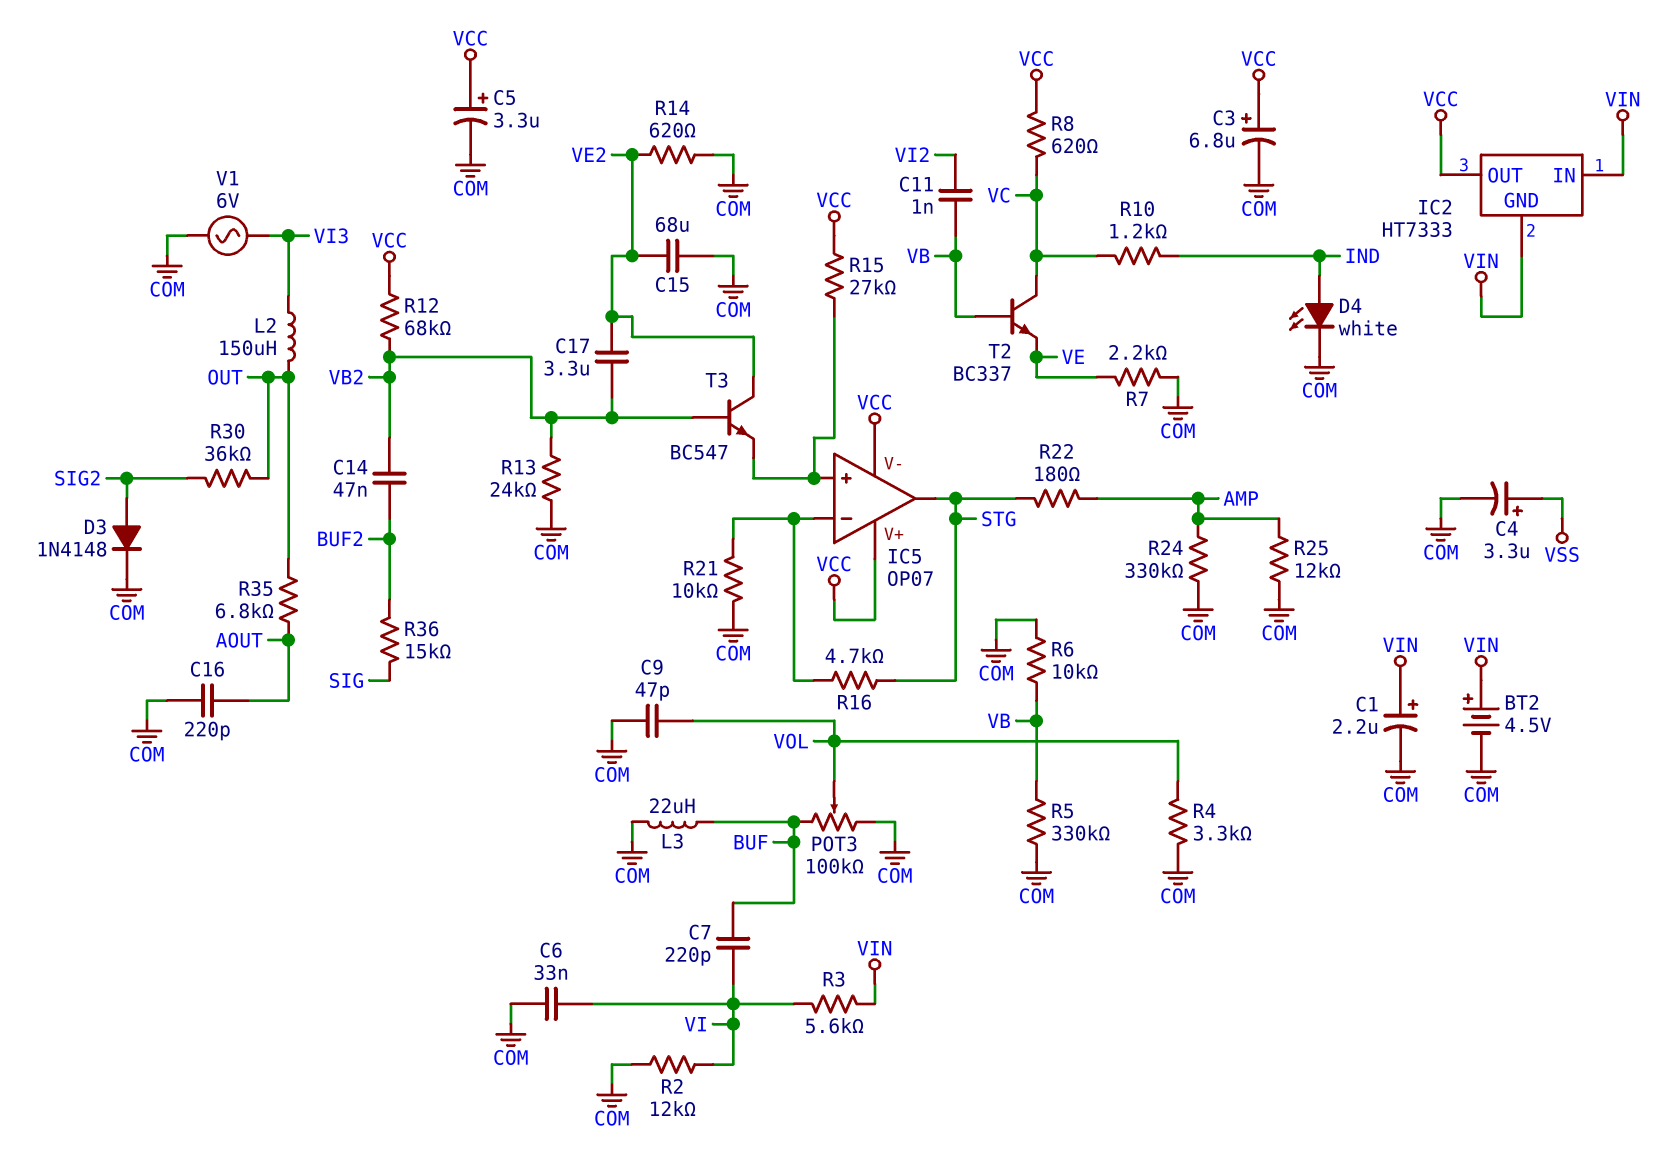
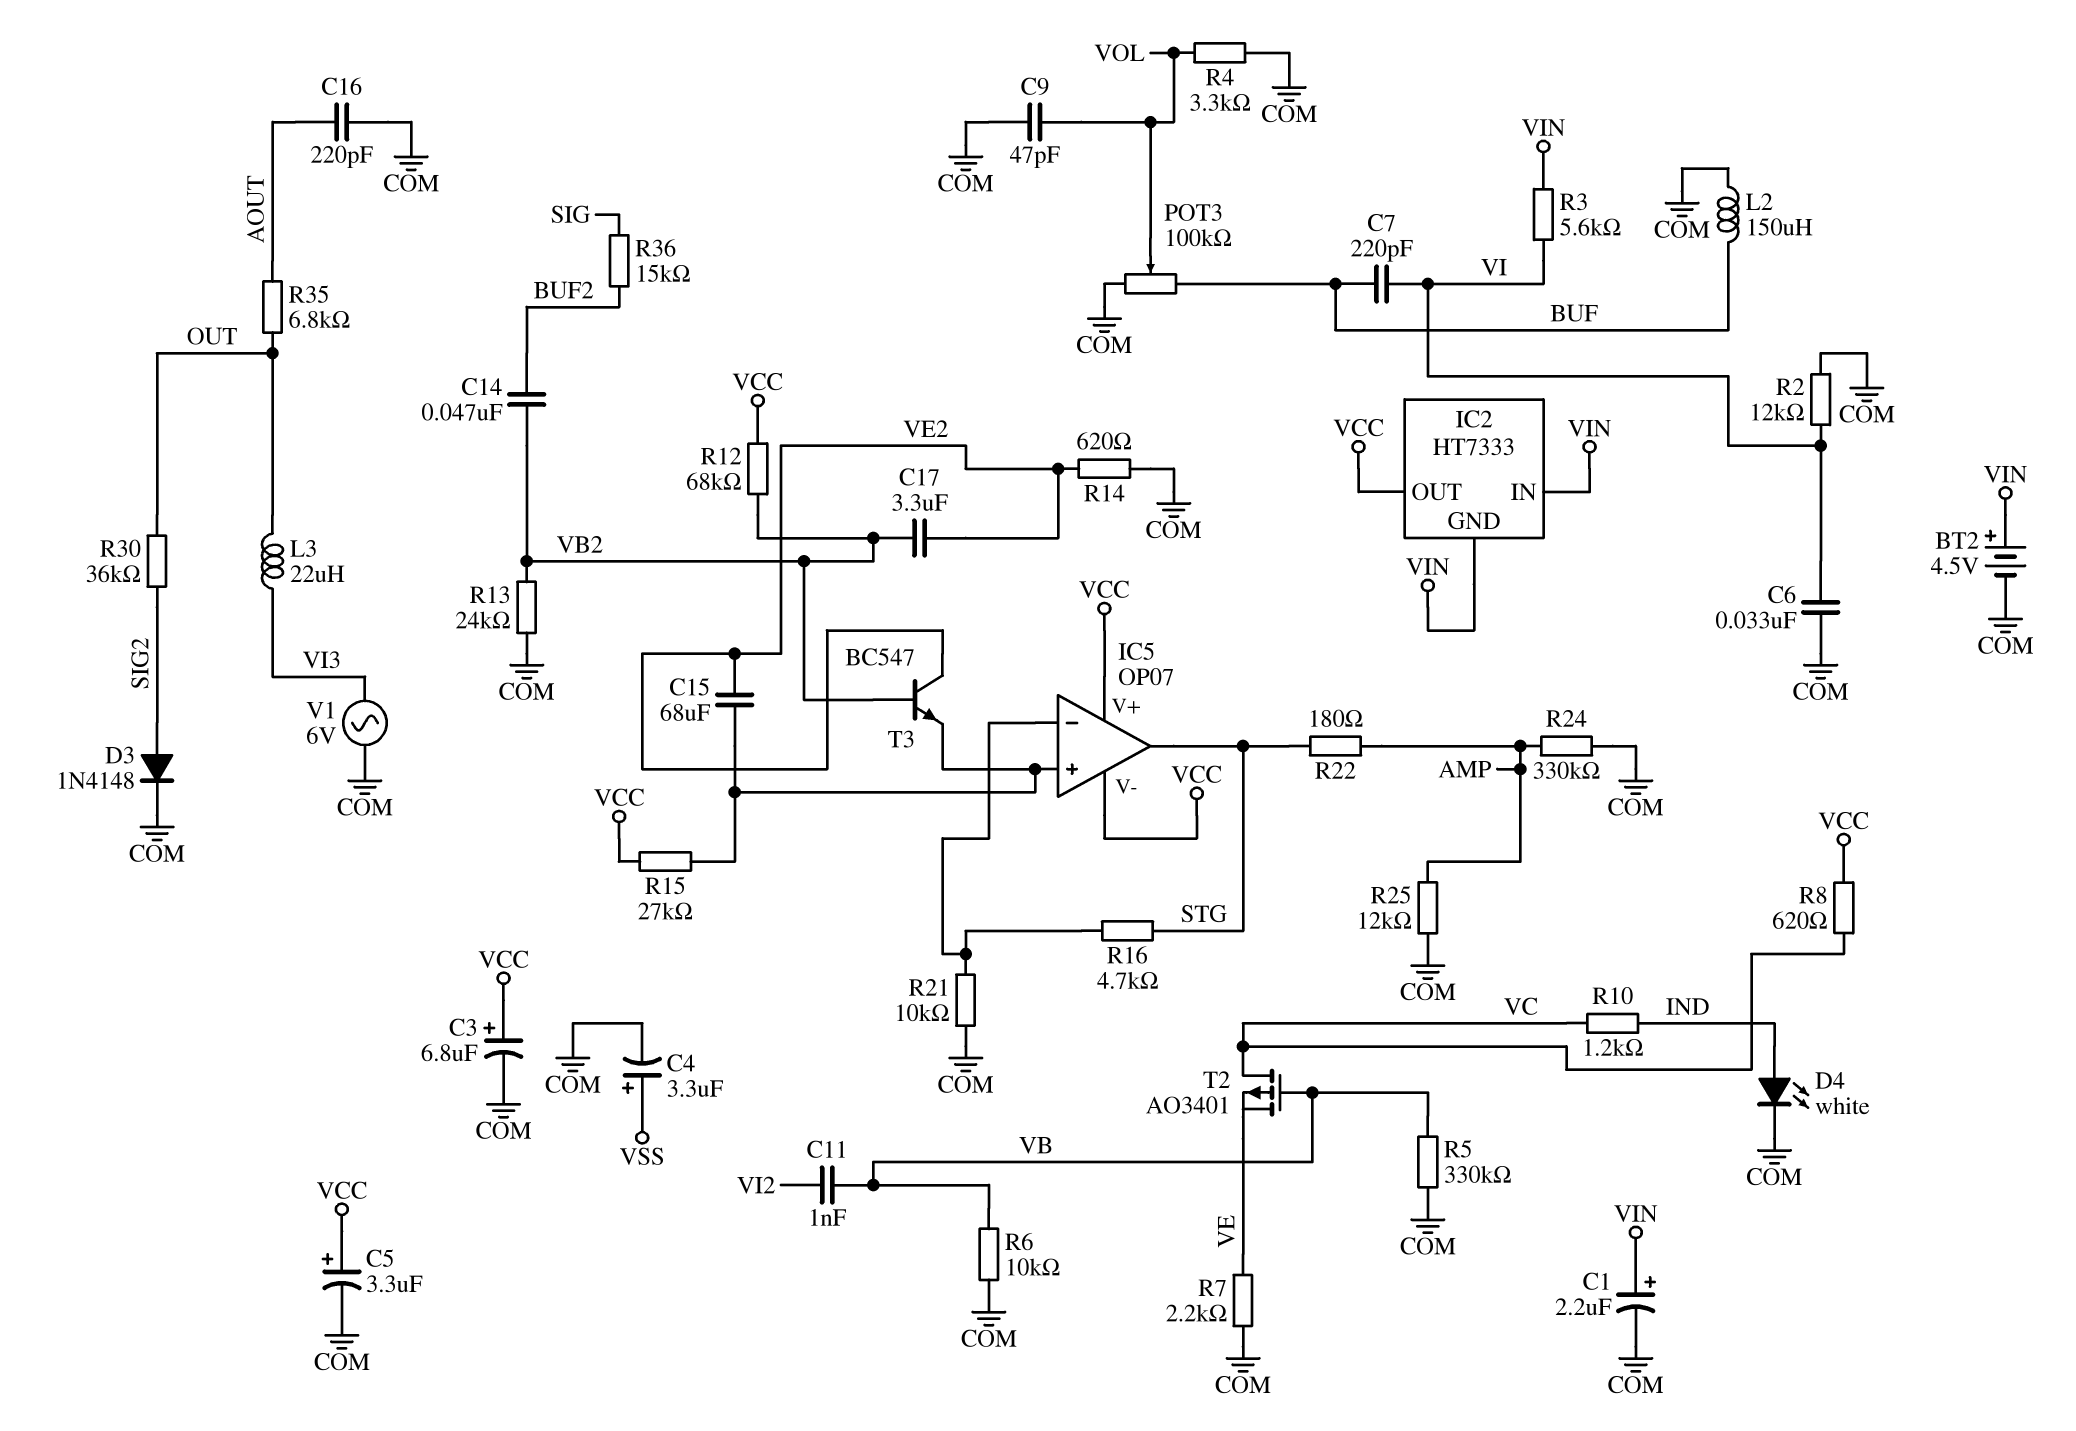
C15: 68uF (COM, VE2) -> 68uF (IC5/in+, VE2)
L2: 150uH (OUT, VI3) -> 150uH (BUF, COM)
L3: 22uH (BUF, COM) -> 22uH (OUT, VI3)
T2: NPN BC337 (B VB, C VC, E VE) -> PMOS AO3401 (G VB, D VC, S VE)

